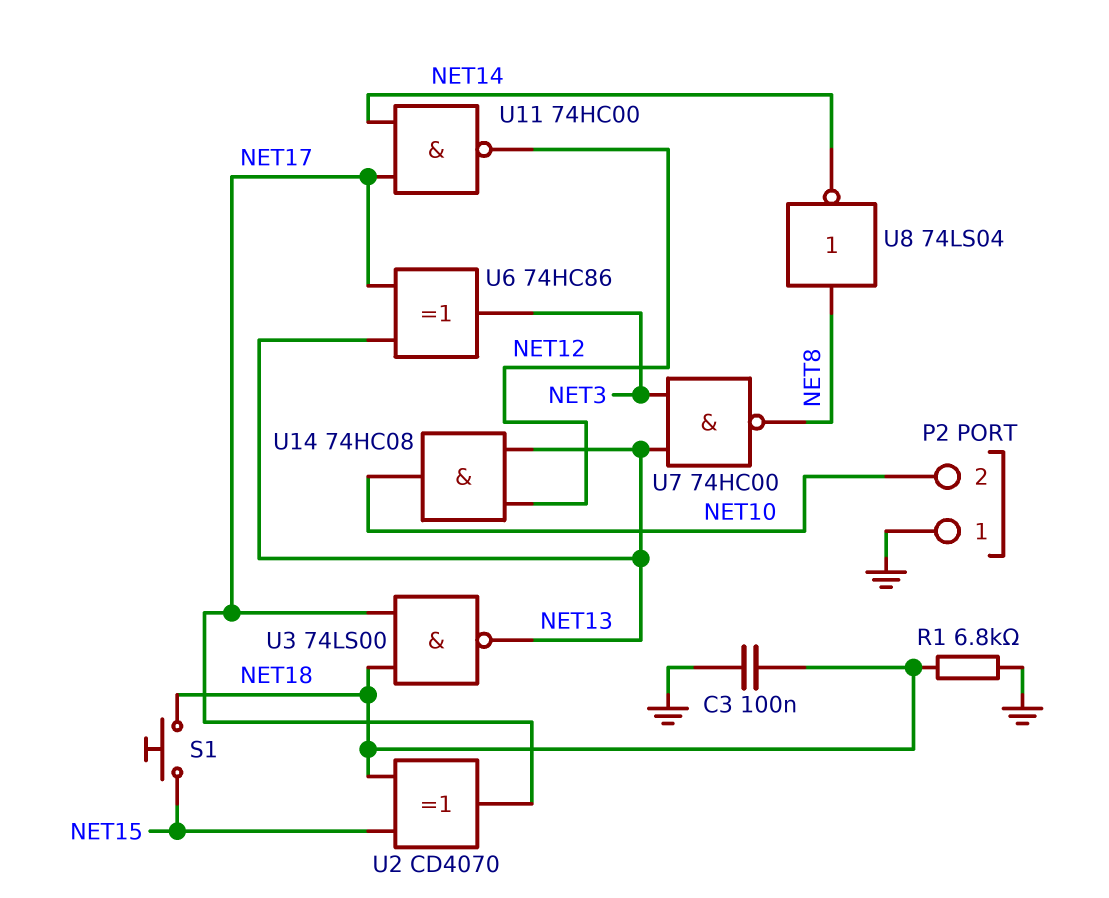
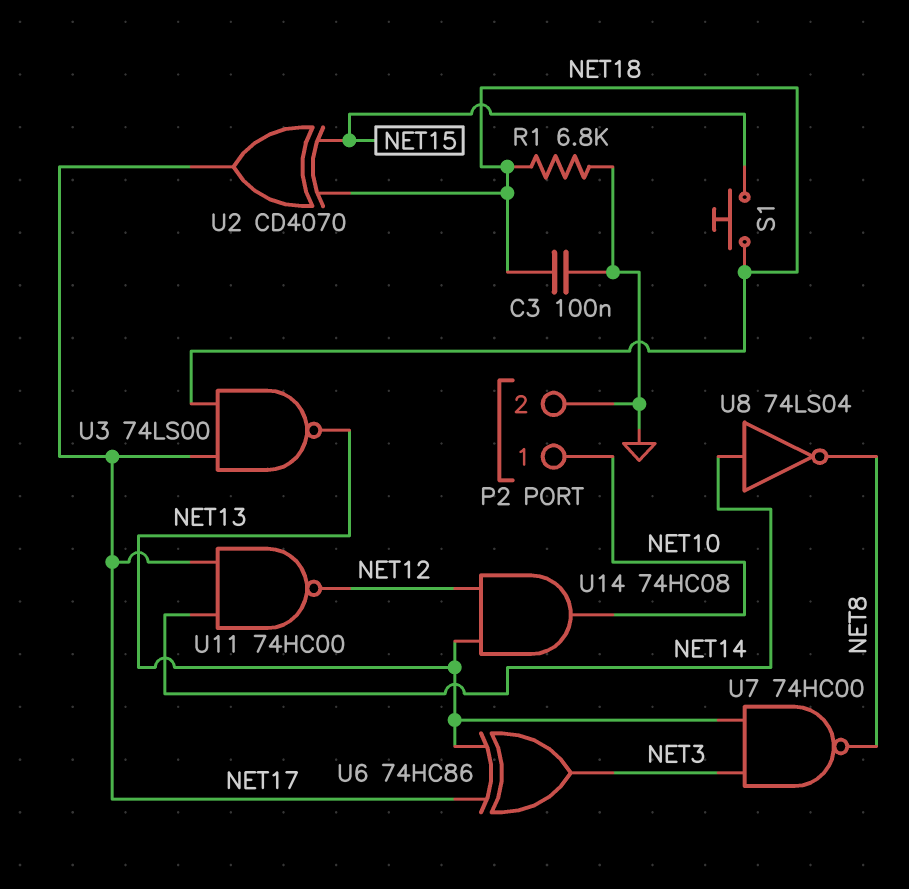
P2 pin 1: GND -> NET10
P2 pin 2: NET10 -> GND
U8: NOT 74LS04 (in NET8, out NET14) -> NOT 74LS04 (in NET14, out NET8)

